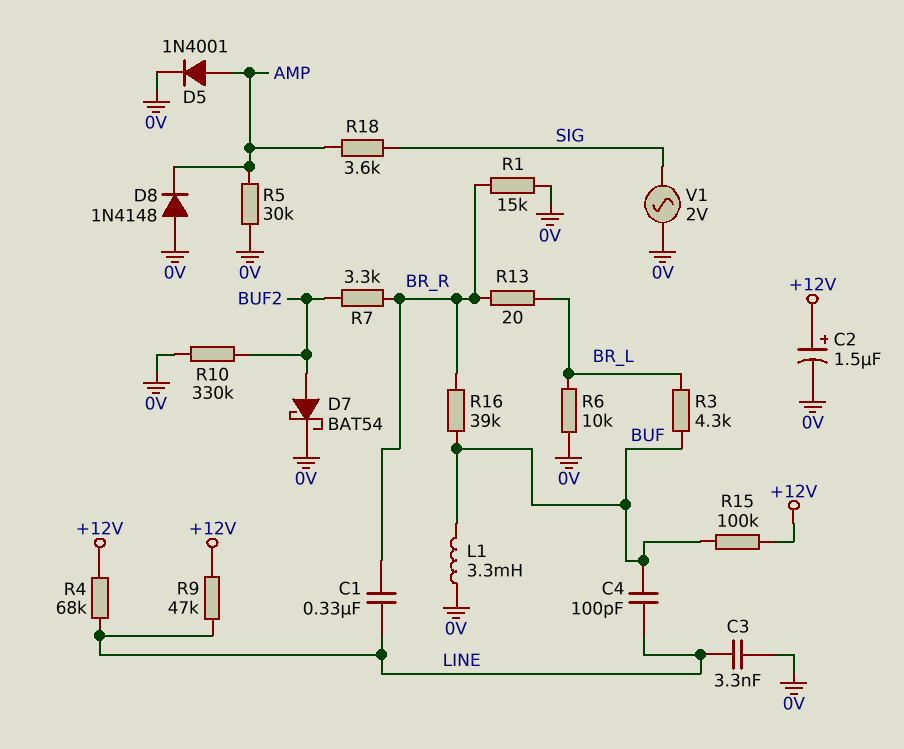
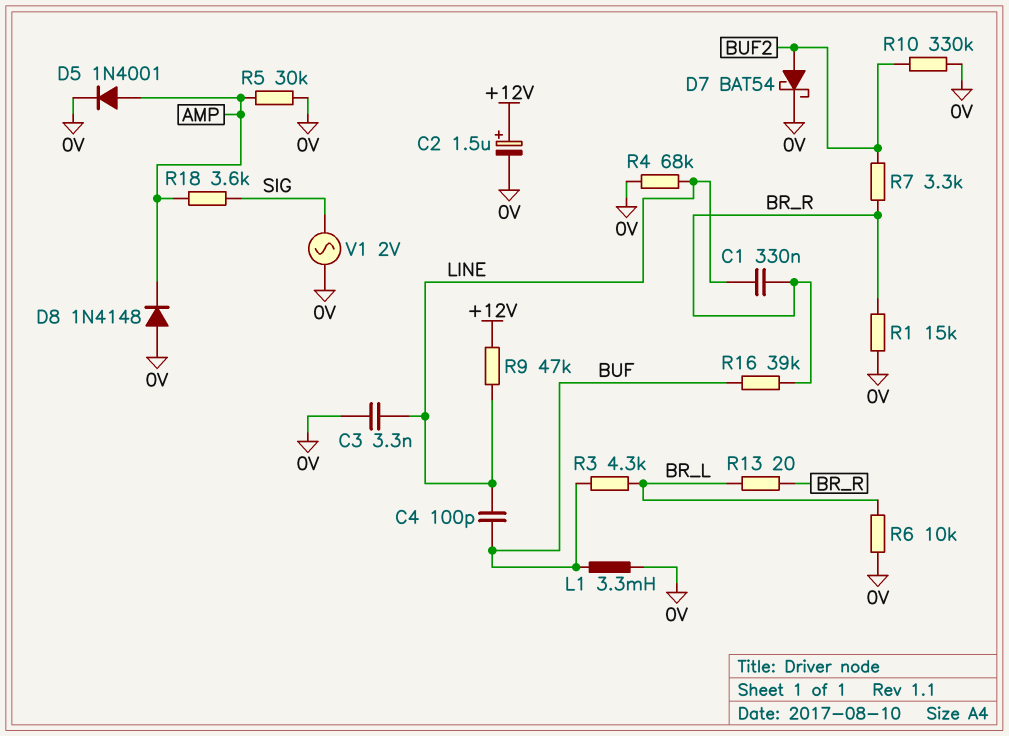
R4: 68k (+12V, LINE) -> 68k (0V, LINE)
R15: 100k (+12V, BUF) -> none

